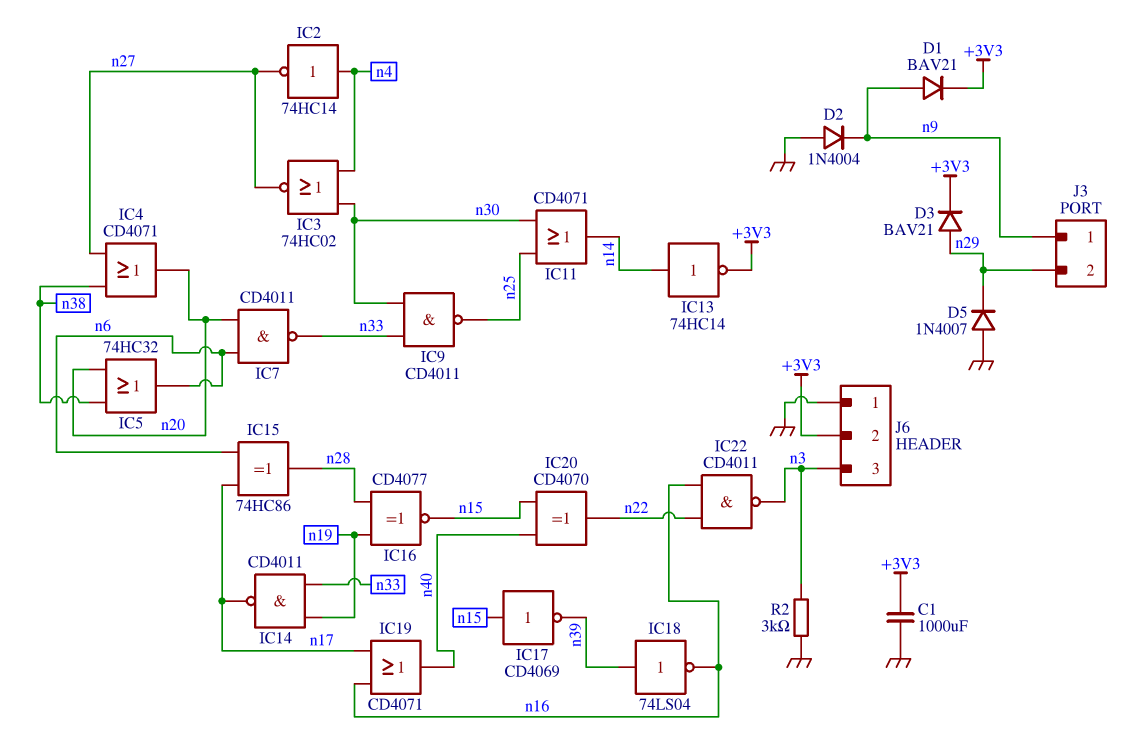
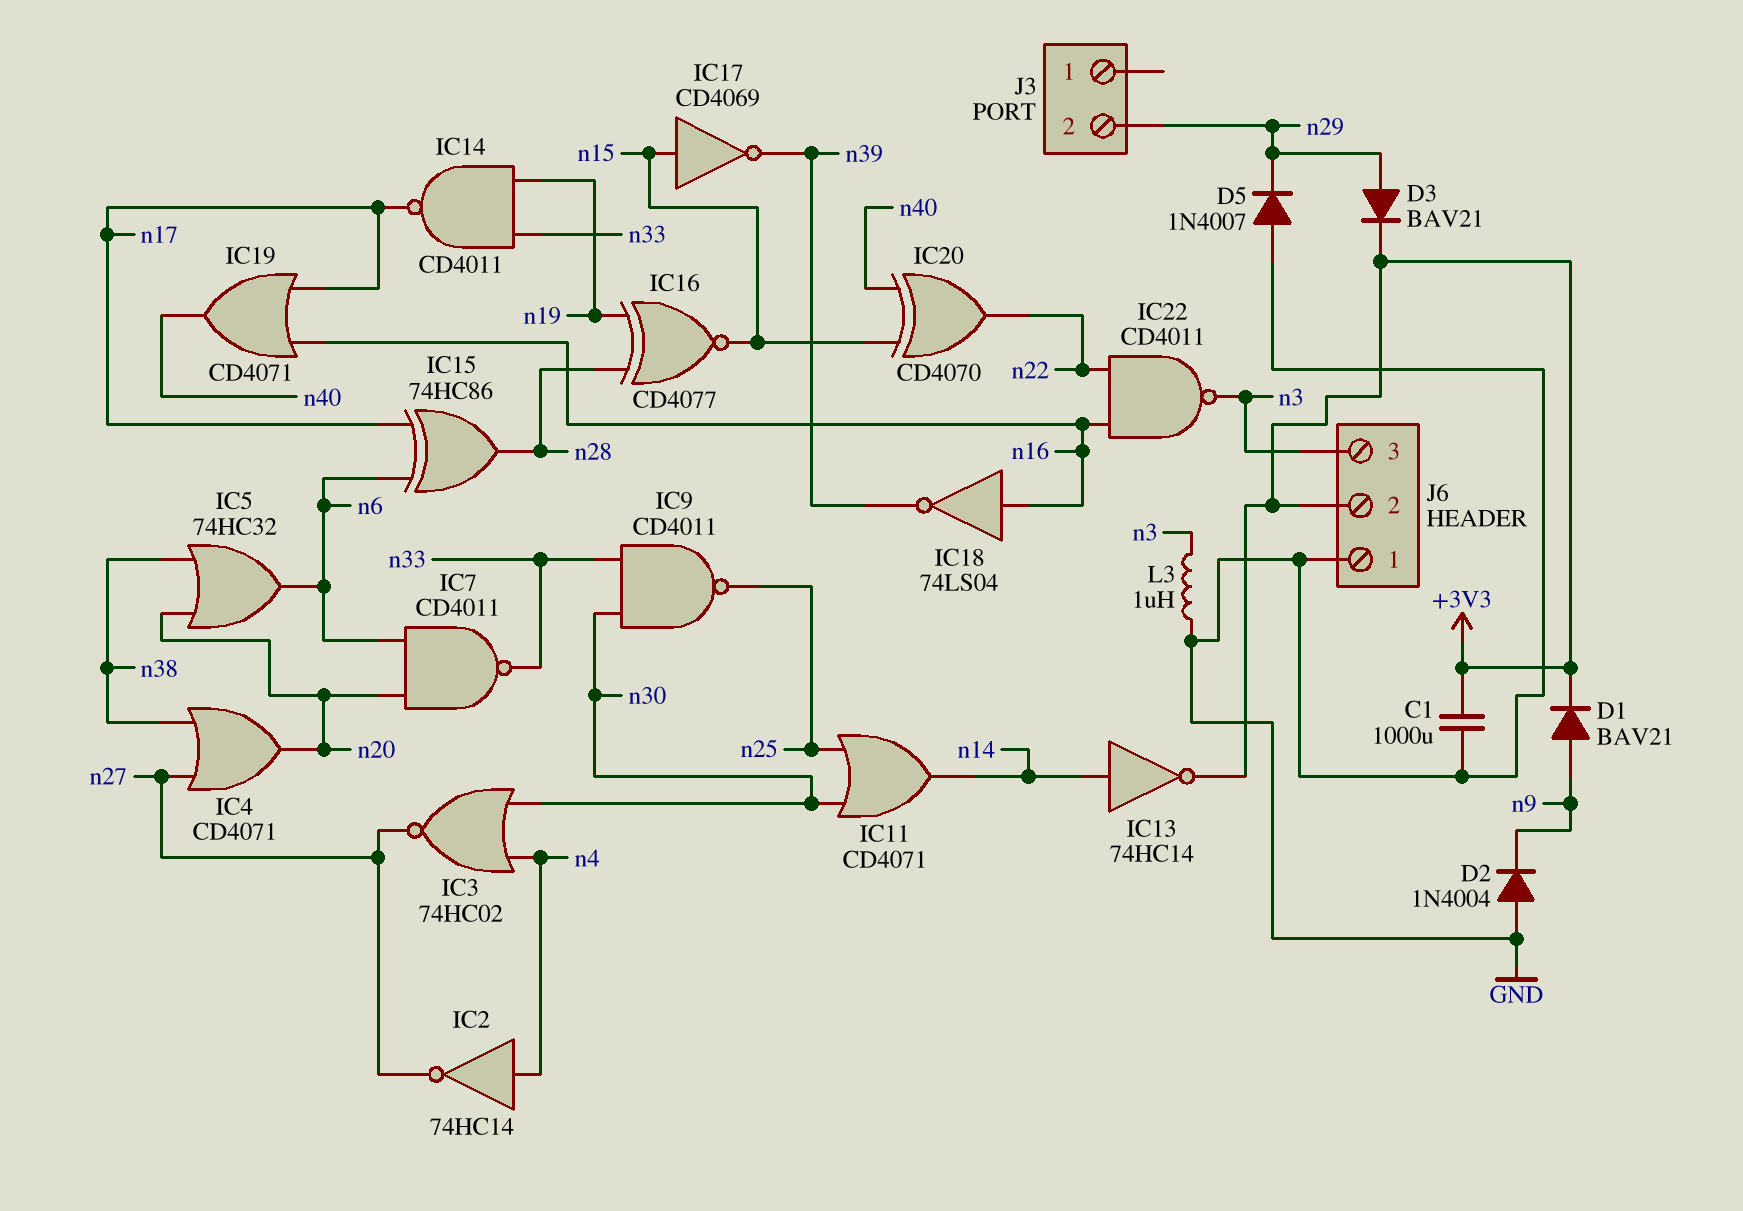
IC18: NOT 74LS04 (in n39, out n16) -> NOT 74LS04 (in n16, out n39)
J3 pin 1: n9 -> none
L3: none -> 1uH (GND, n3)
R2: 3k (GND, n3) -> none

